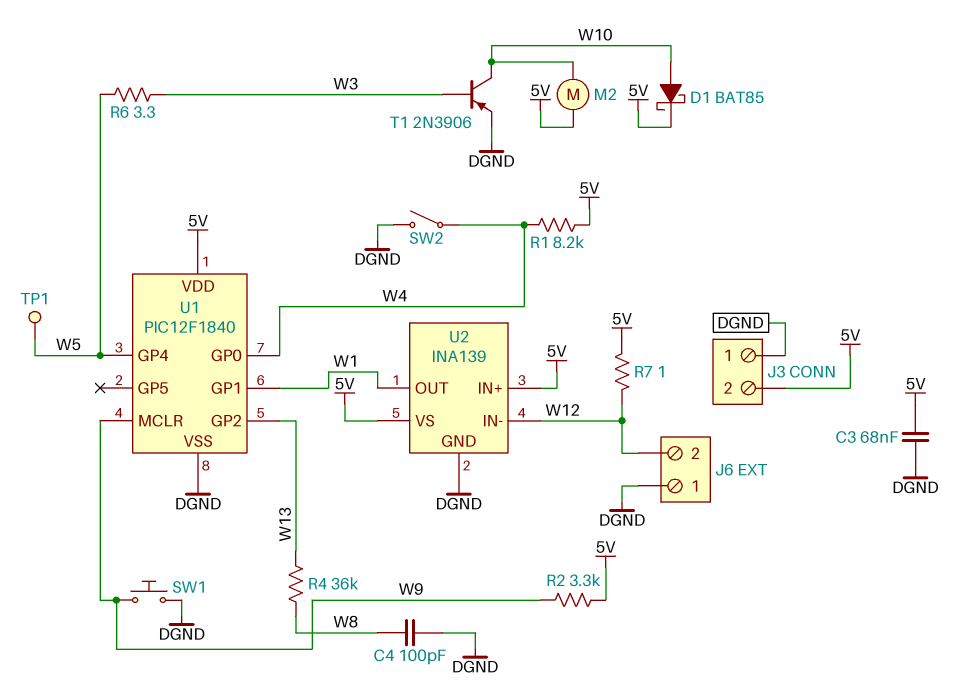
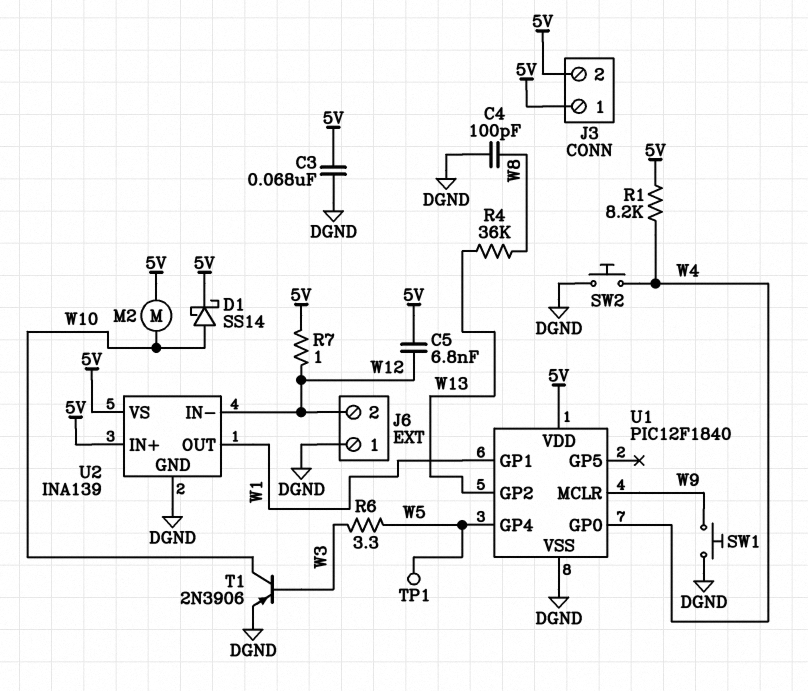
C5: none -> 6.8nF (5V, W12)
D1: schottky BAT85 (A W10, K 5V) -> schottky SS14 (A W10, K 5V)
J3 pin 1: DGND -> 5V
R2: 3.3k (5V, W9) -> none
SW2: switch (DGND, W4) -> button (DGND, W4)

